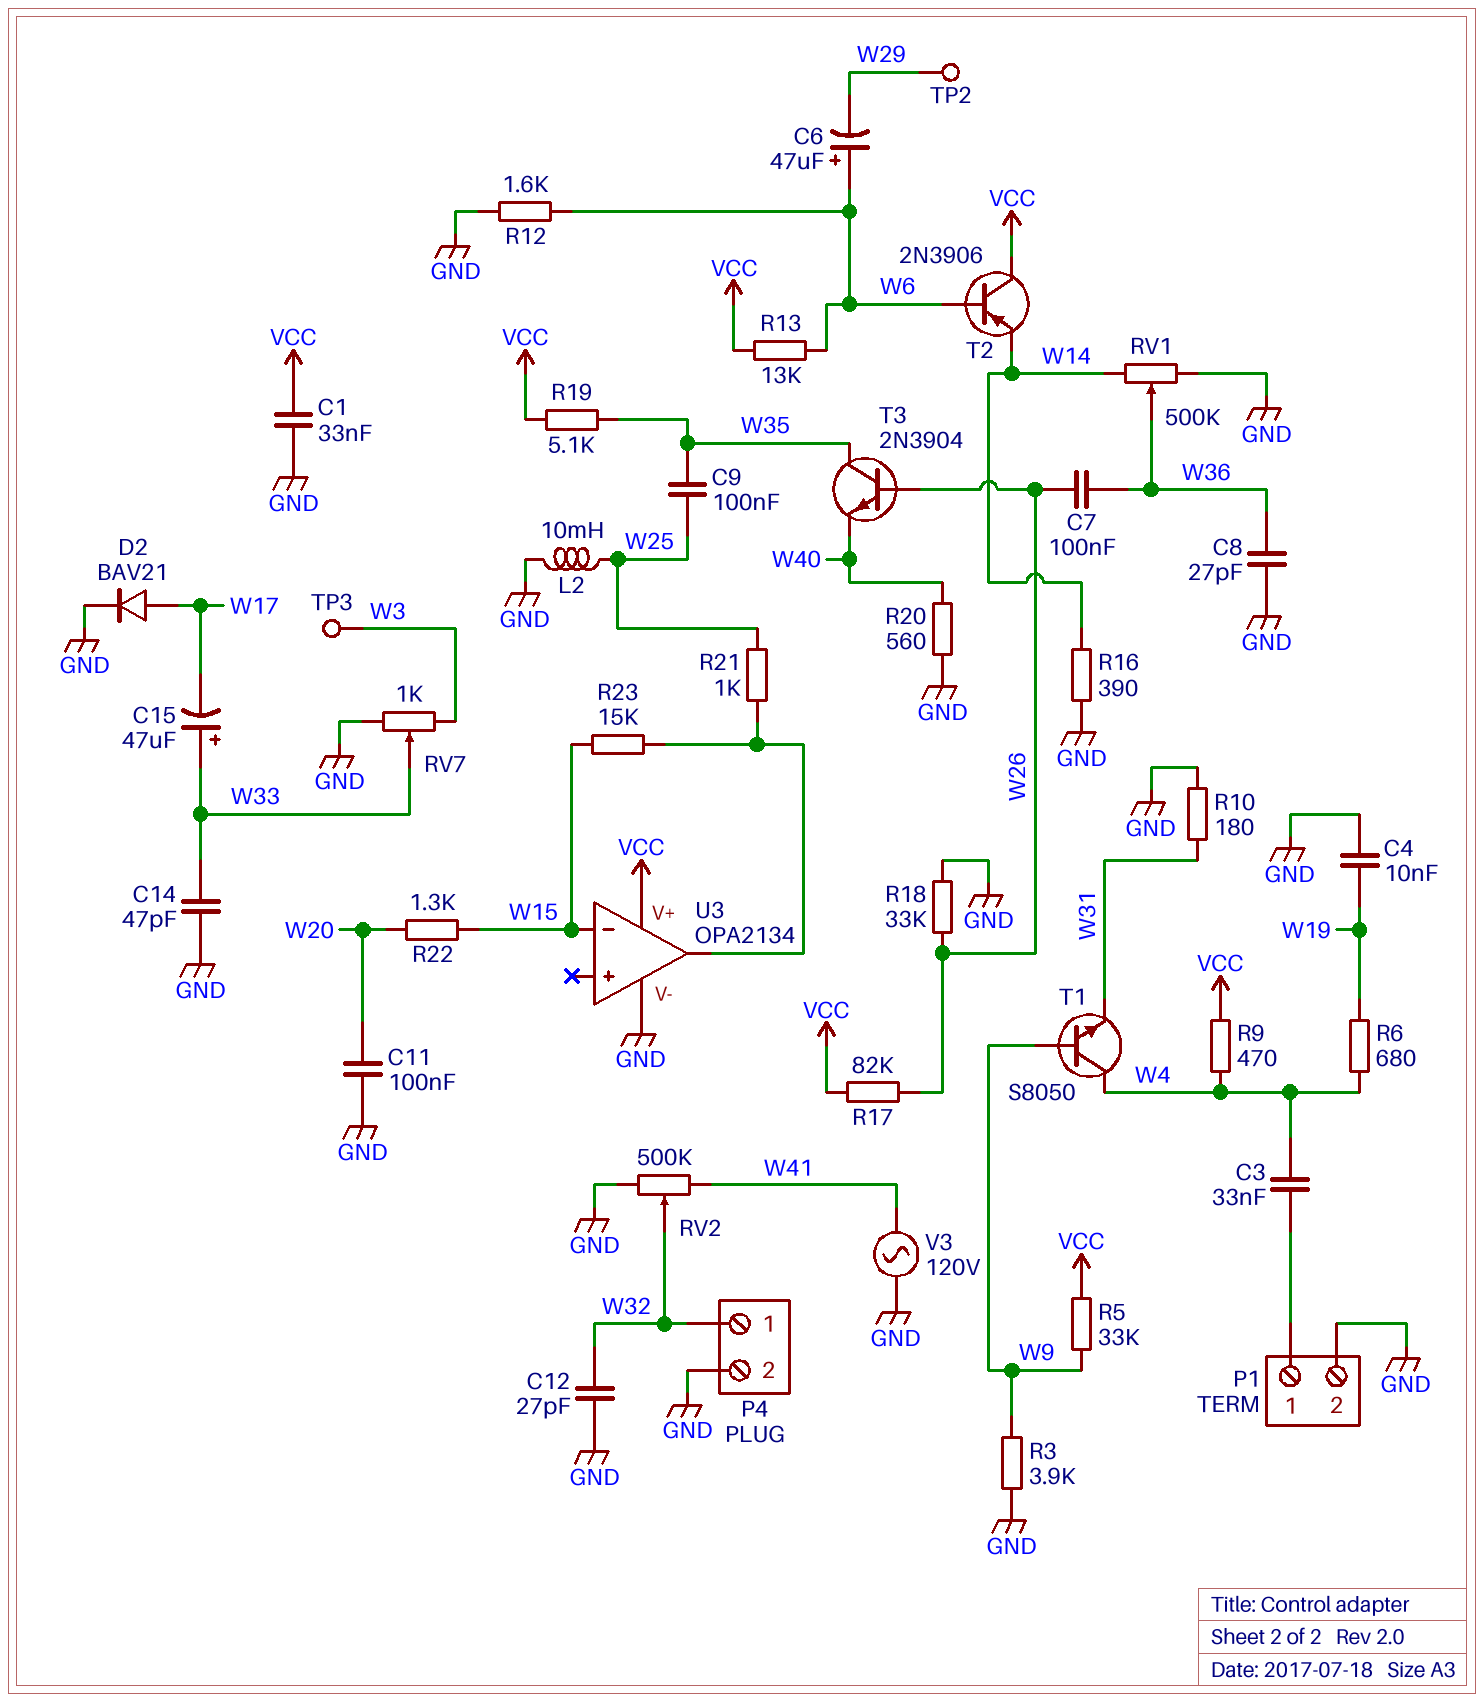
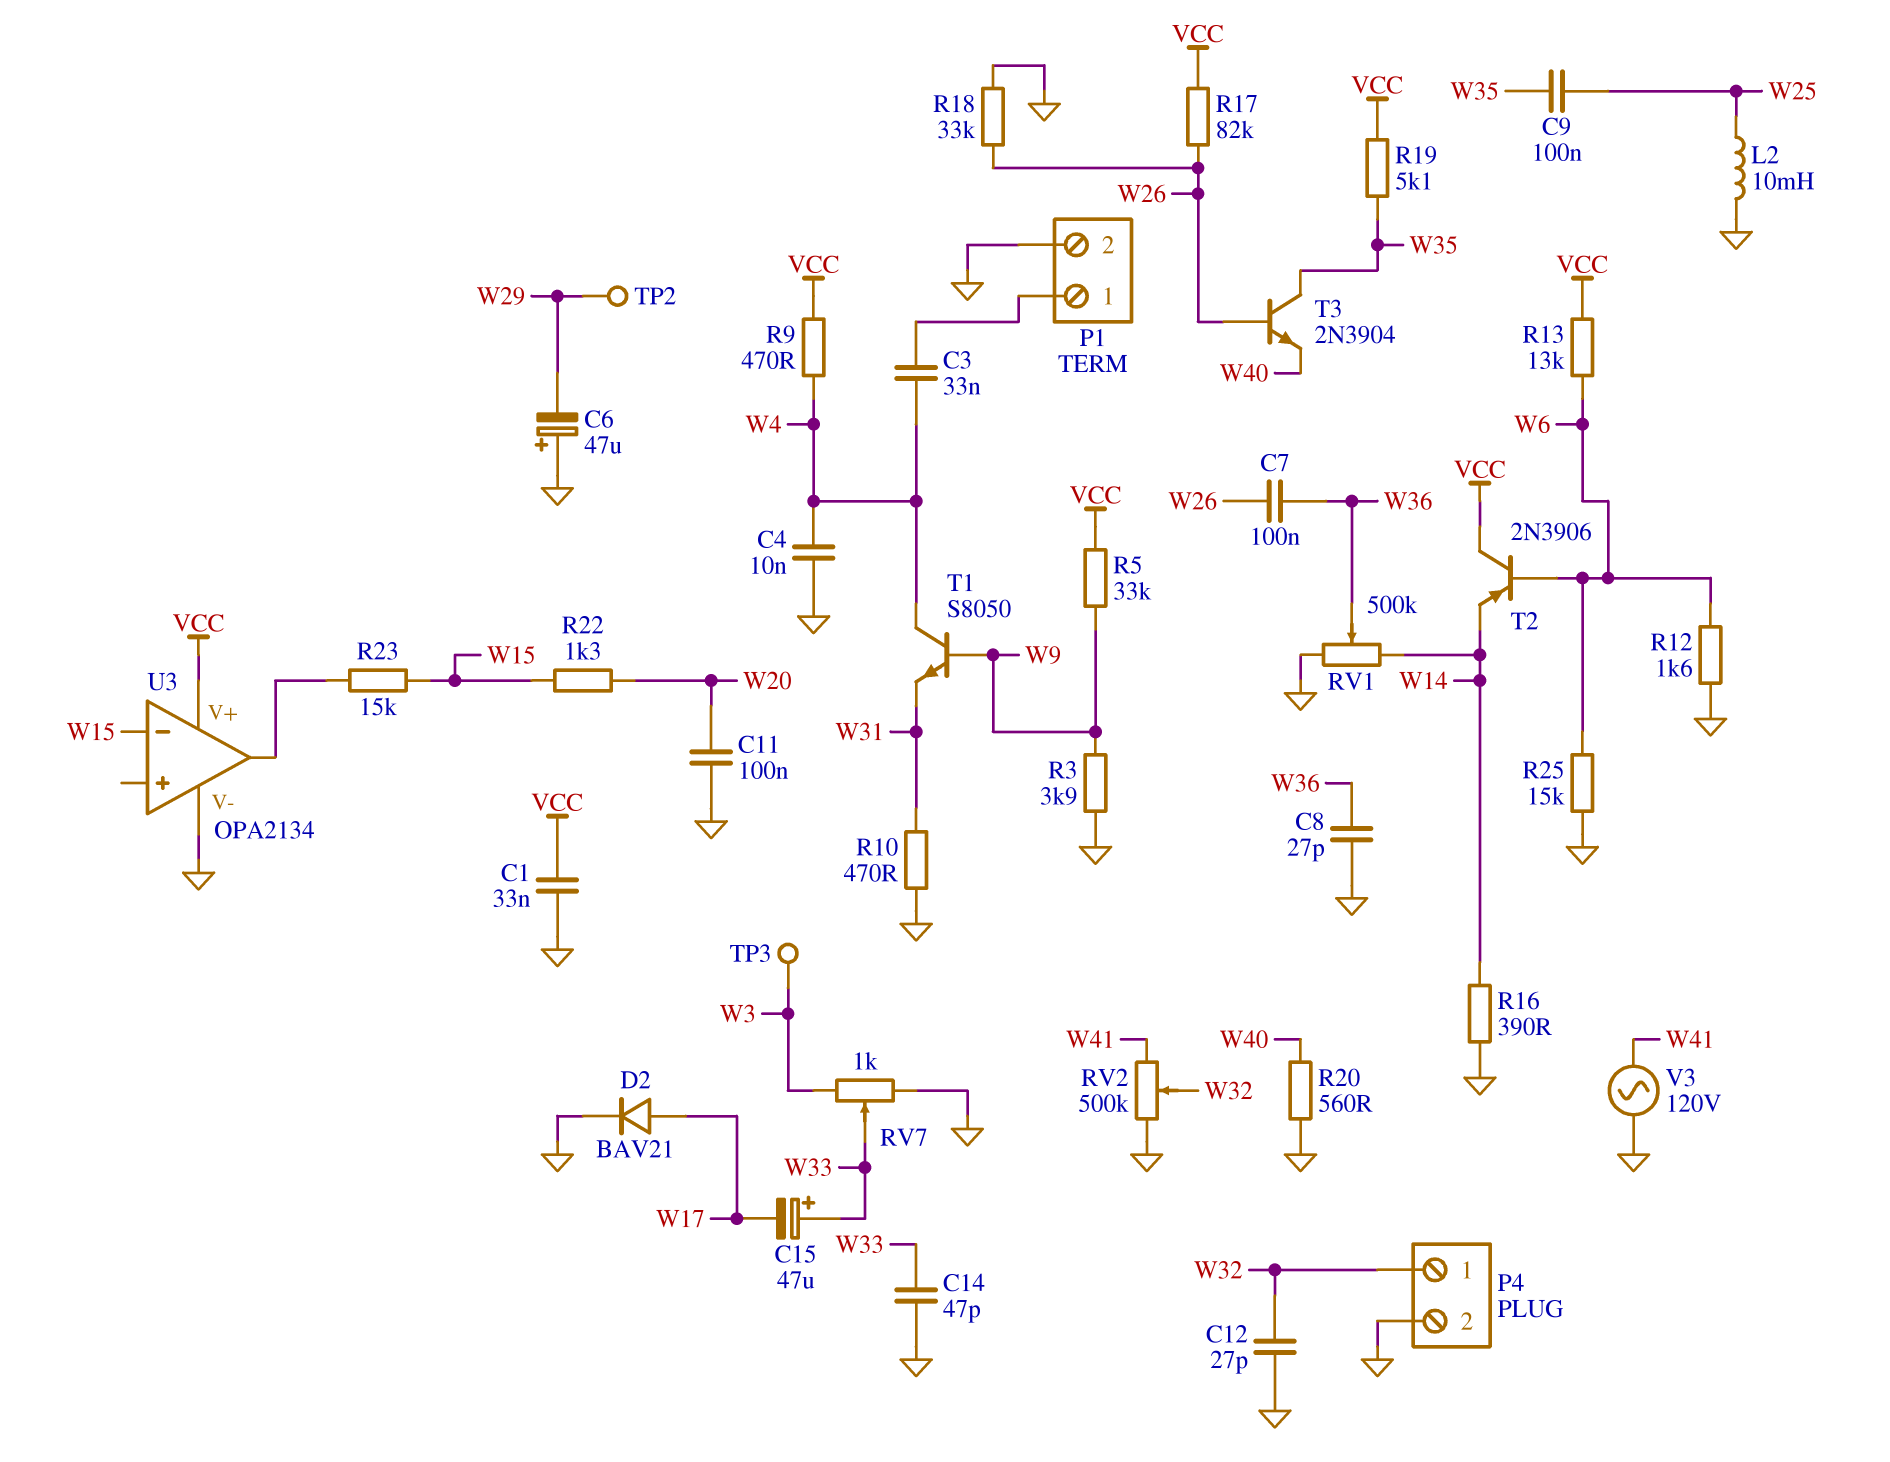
C4: 10nF (GND, W19) -> 10nF (GND, W4)
C6: 47uF (plus W6, minus W29) -> 47uF (plus GND, minus W29)
R6: 680 (W4, W19) -> none
R10: 180 (GND, W31) -> 470 (GND, W31)
R21: 1k (U3/out, W25) -> none
R25: none -> 15k (GND, W6)

